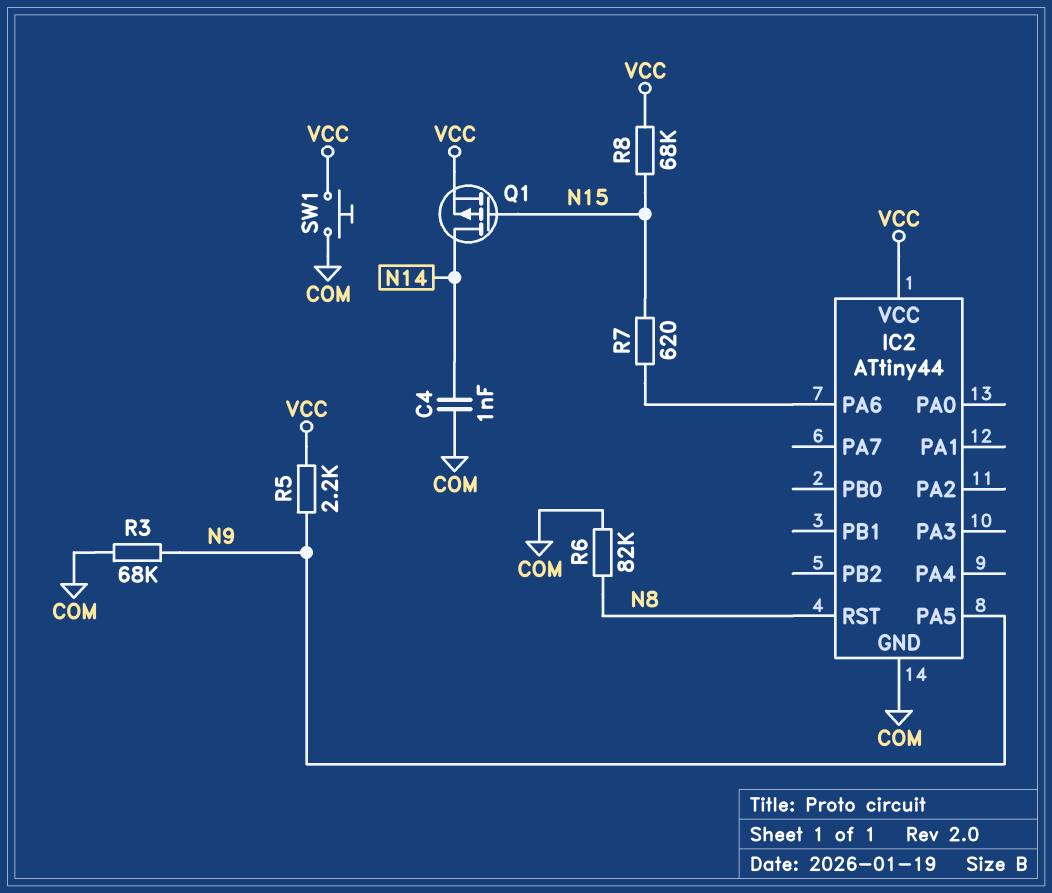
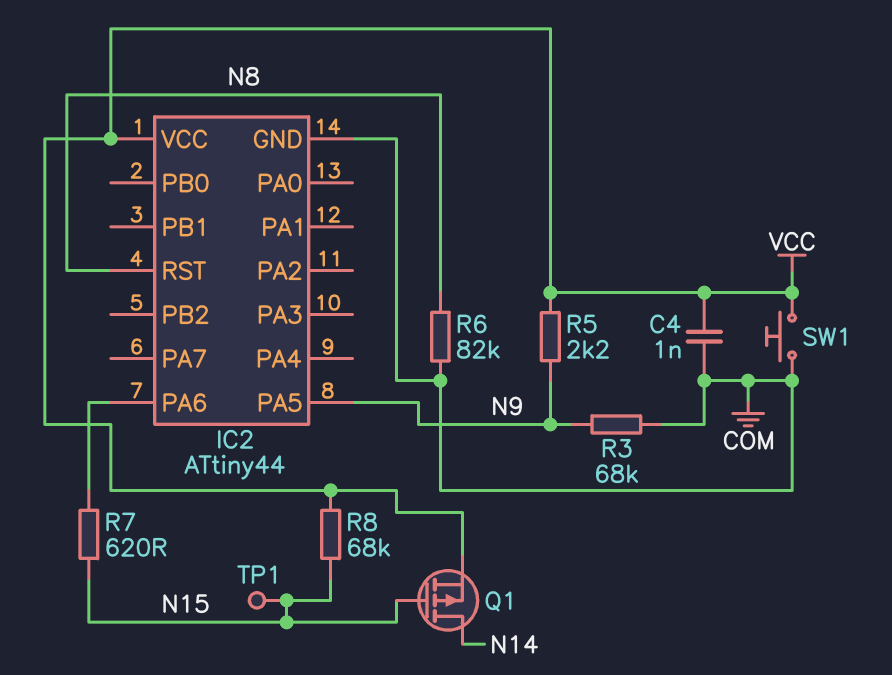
C4: 1nF (COM, N14) -> 1nF (COM, VCC)
TP1: none -> test point (N15)

